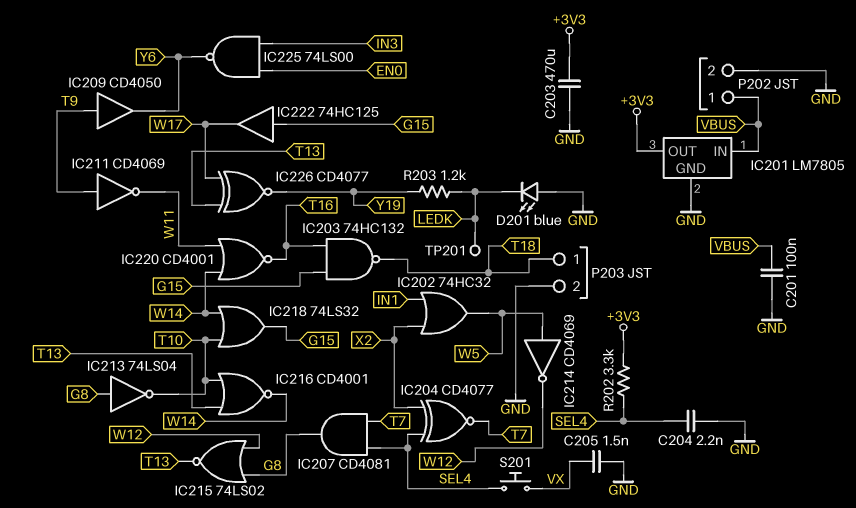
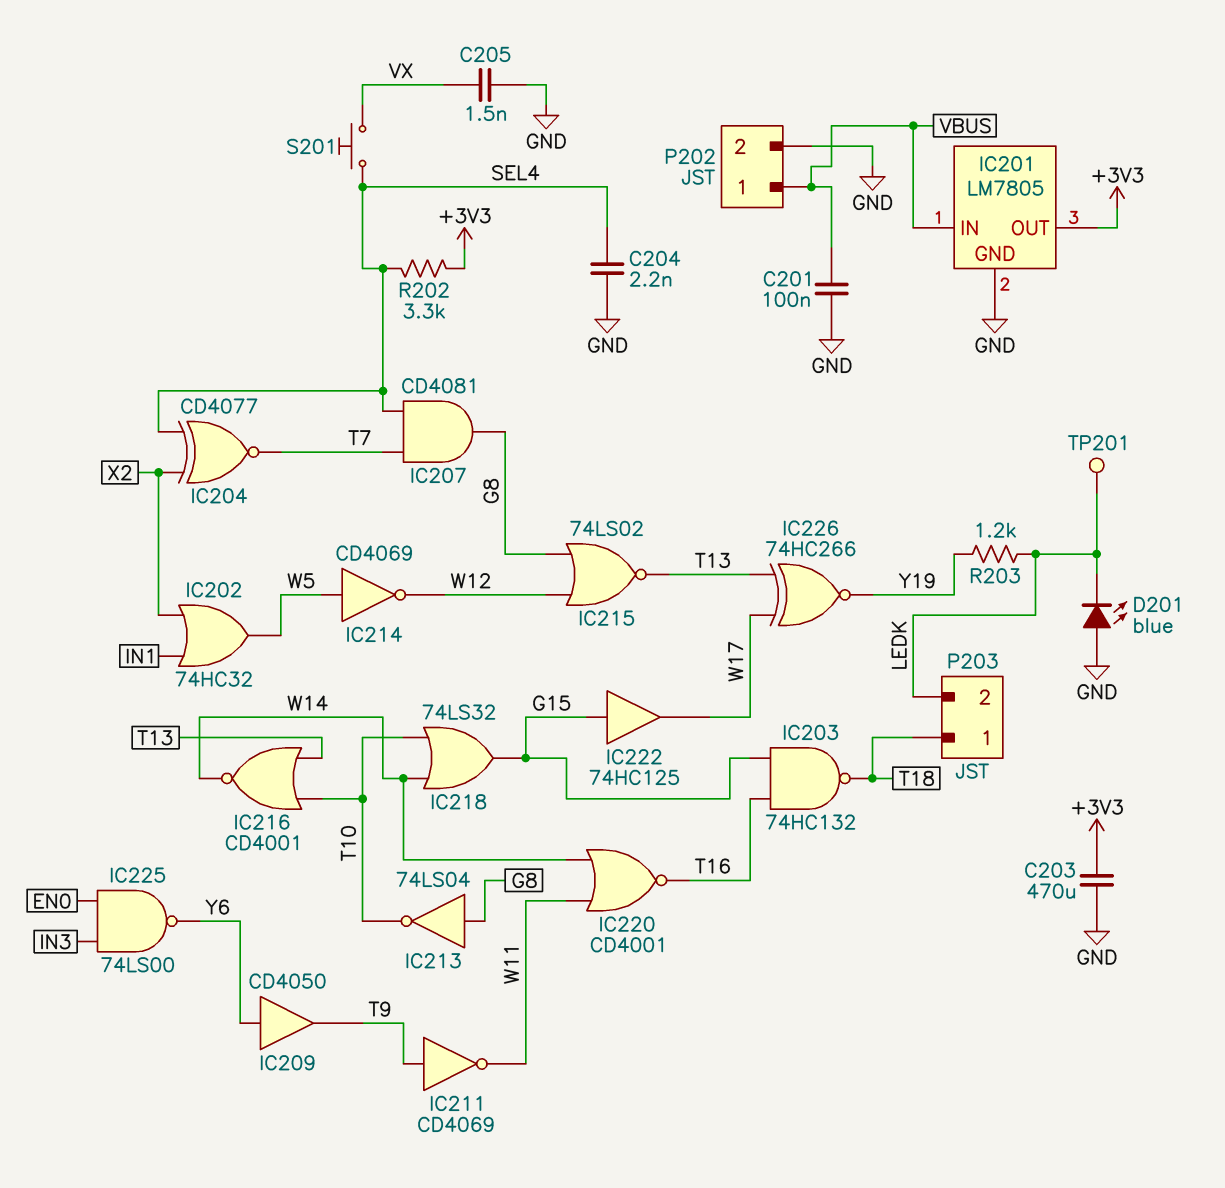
IC209: buffer CD4050 (in T9, out Y6) -> buffer CD4050 (in Y6, out T9)
IC226: XNOR CD4077 (in T13, in W17, out Y19) -> XNOR 74HC266 (in T13, in W17, out Y19)
P203 pin 2: GND -> LEDK

